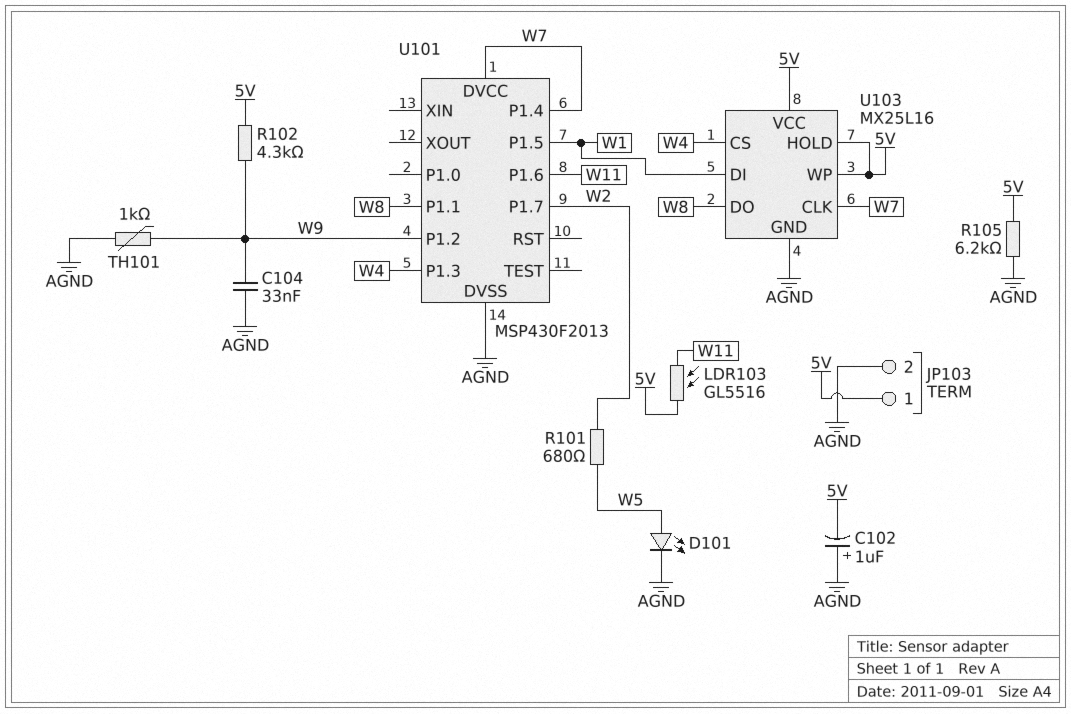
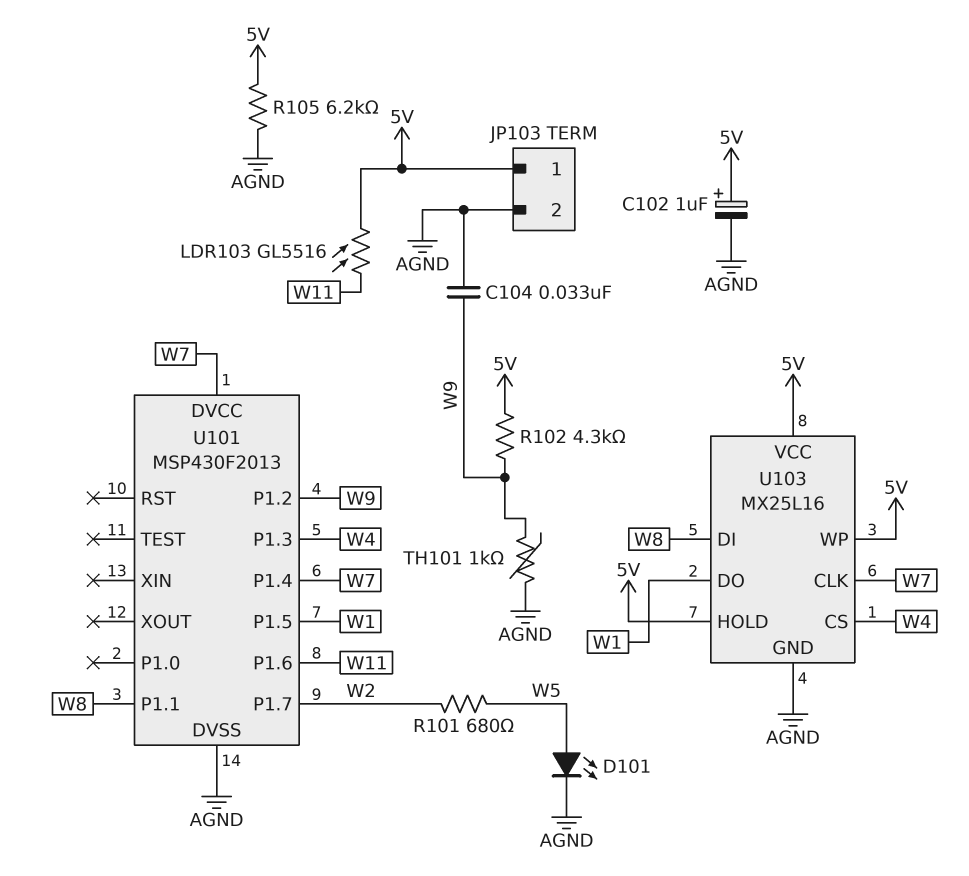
C102: 1uF (plus AGND, minus 5V) -> 1uF (plus 5V, minus AGND)
U103 pin DI: W1 -> W8
U103 pin DO: W8 -> W1

